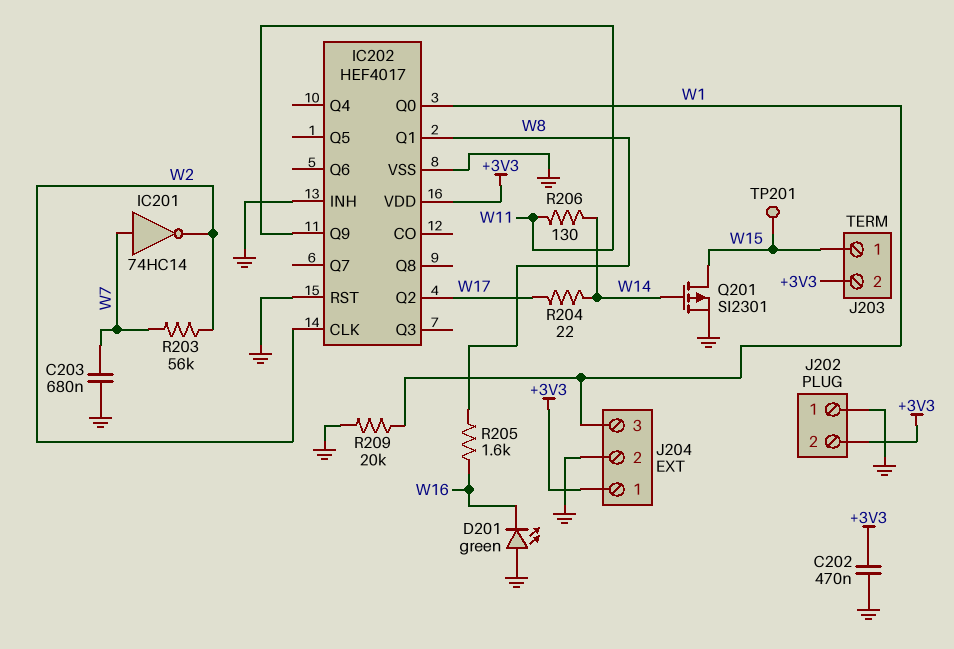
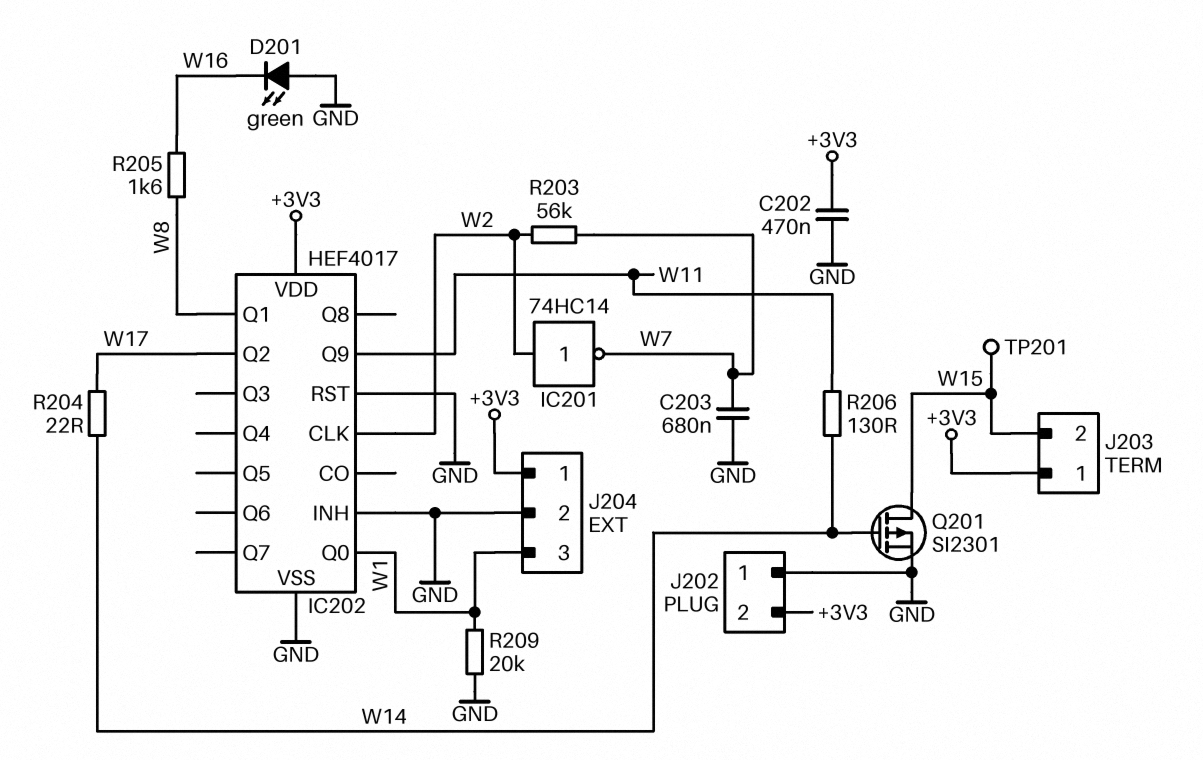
IC201: NOT 74HC14 (in W7, out W2) -> NOT 74HC14 (in W2, out W7)
J203 pin 1: W15 -> +3V3
J203 pin 2: +3V3 -> W15

